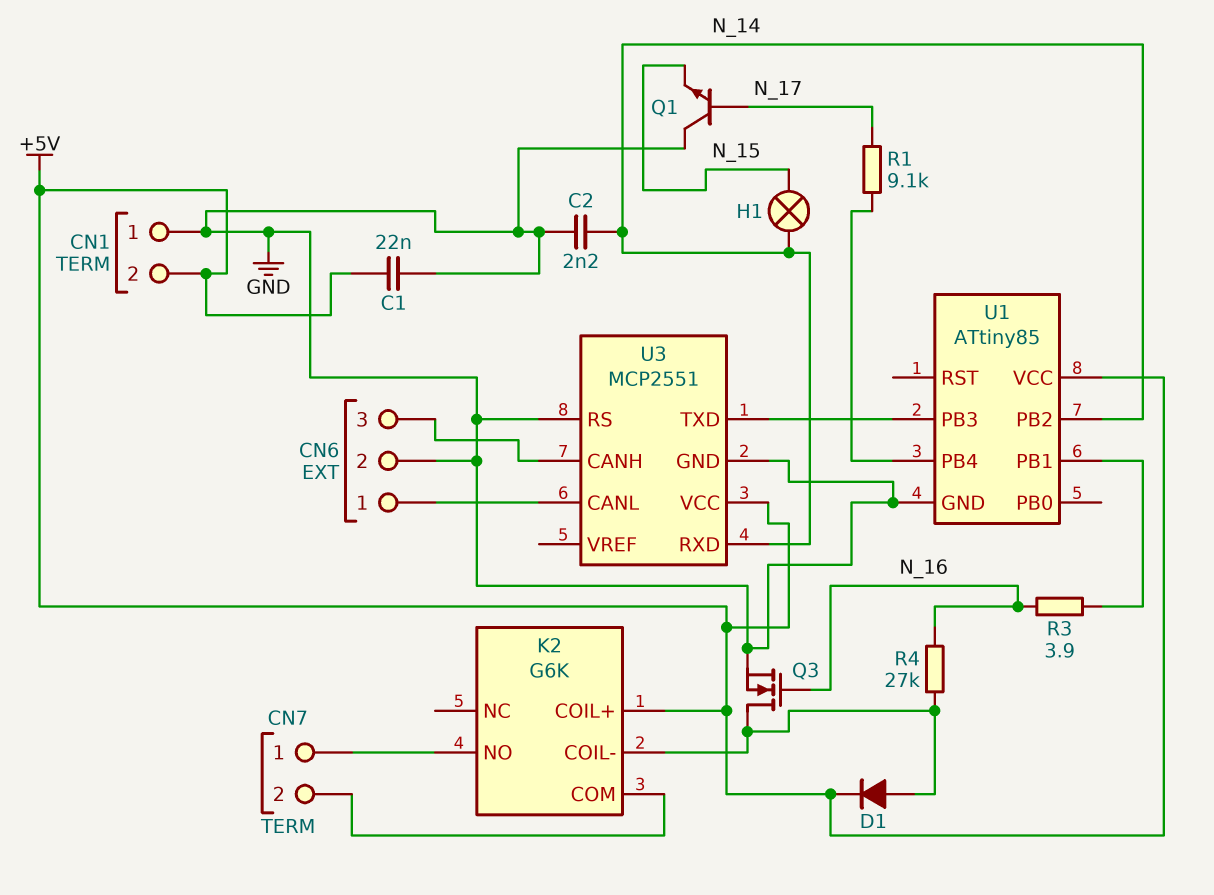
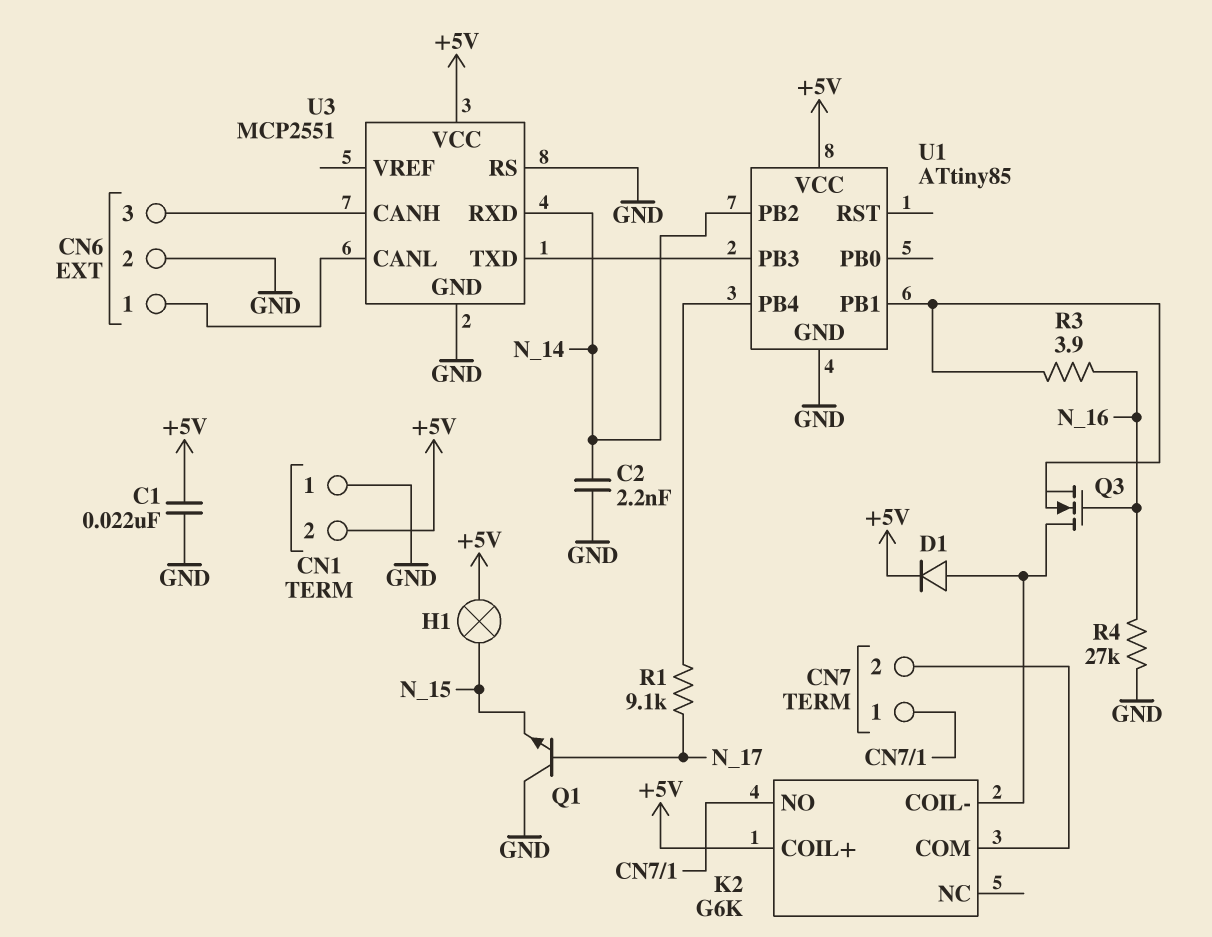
H1: lamp (N_14, N_15) -> lamp (+5V, N_15)
Q3: NMOS (G N_16, D K2/COIL-, S GND) -> NMOS (G N_16, D K2/COIL-, S U1/PB1)
R4: 27k (K2/COIL-, N_16) -> 27k (GND, N_16)

